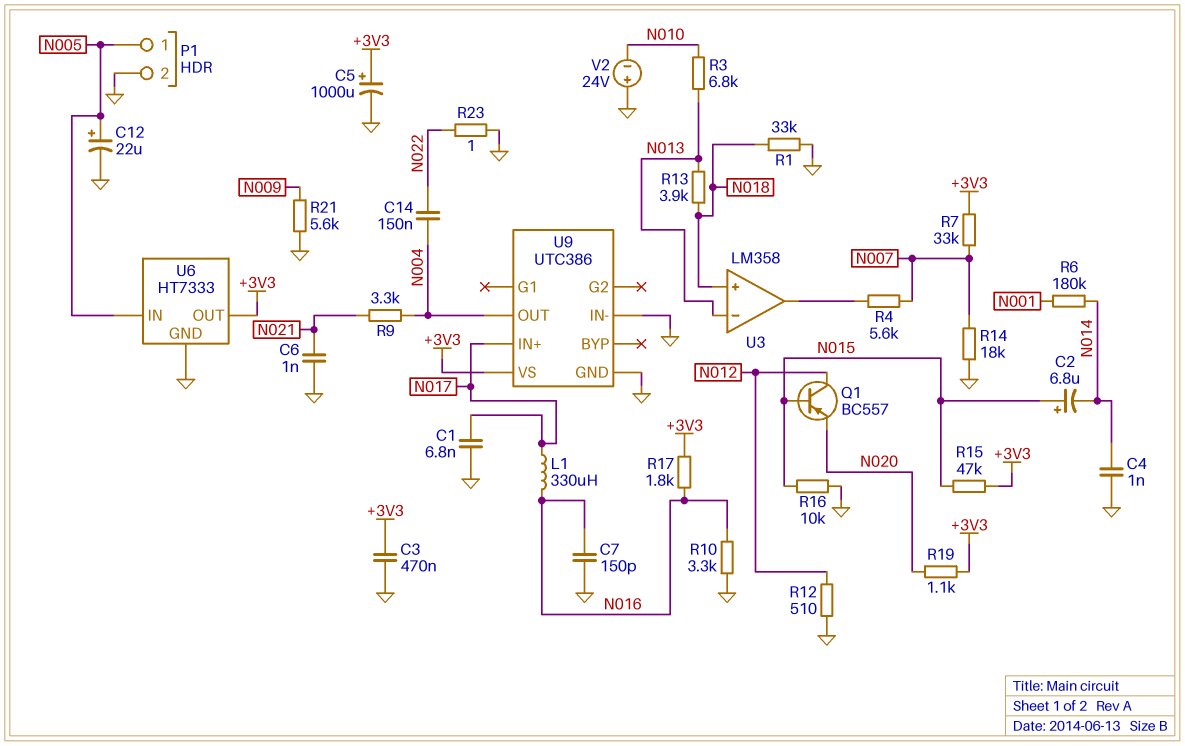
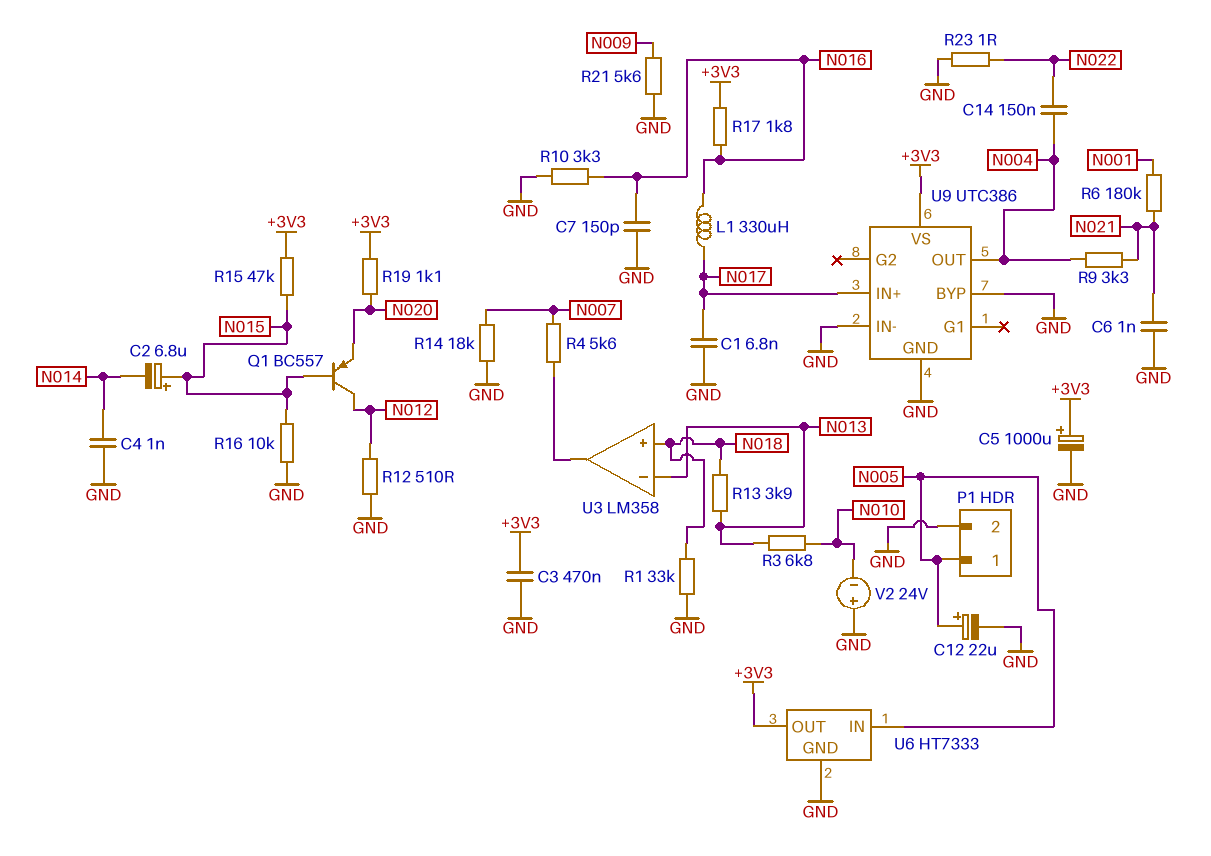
R6: 180k (N001, N014) -> 180k (N001, N021)
R7: 33k (+3V3, N007) -> none
U9 pin BYP: none -> GND

